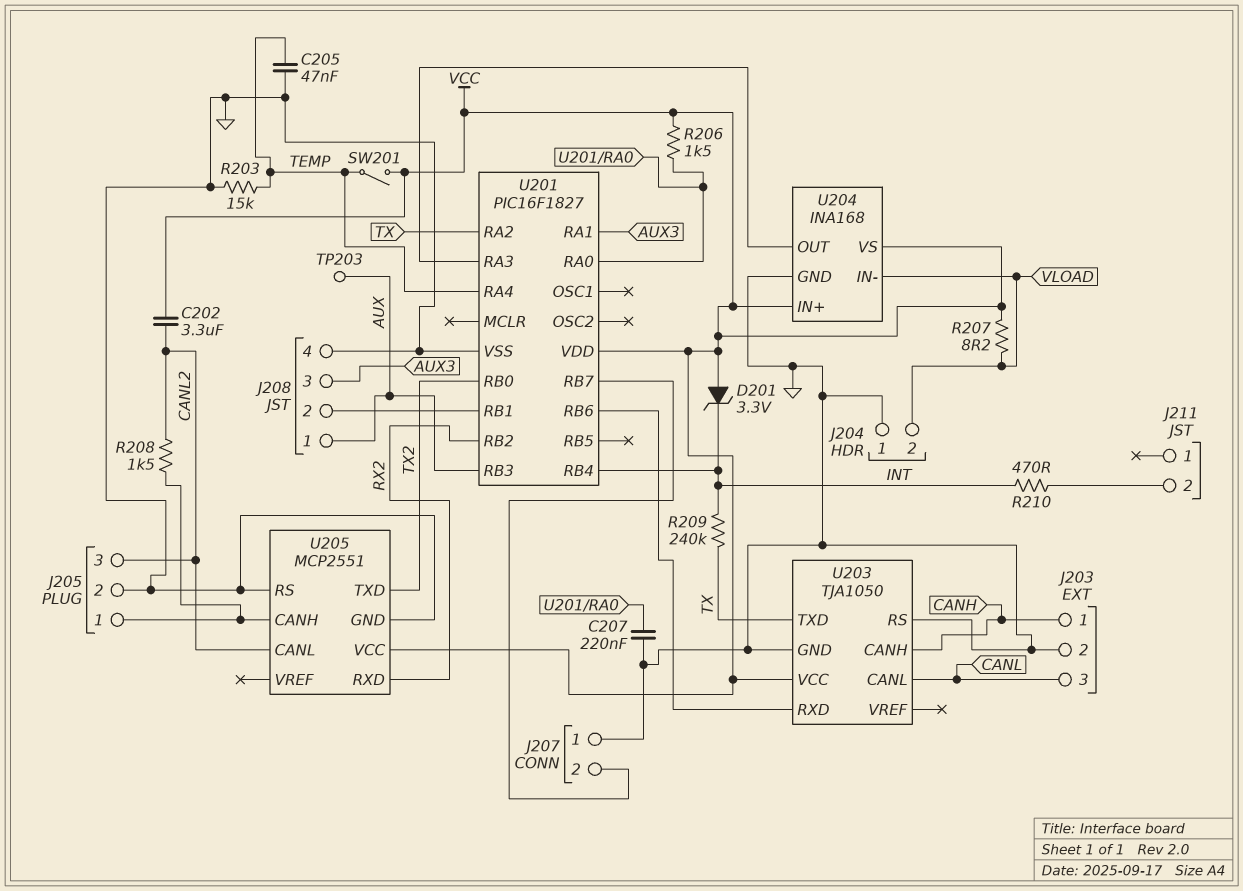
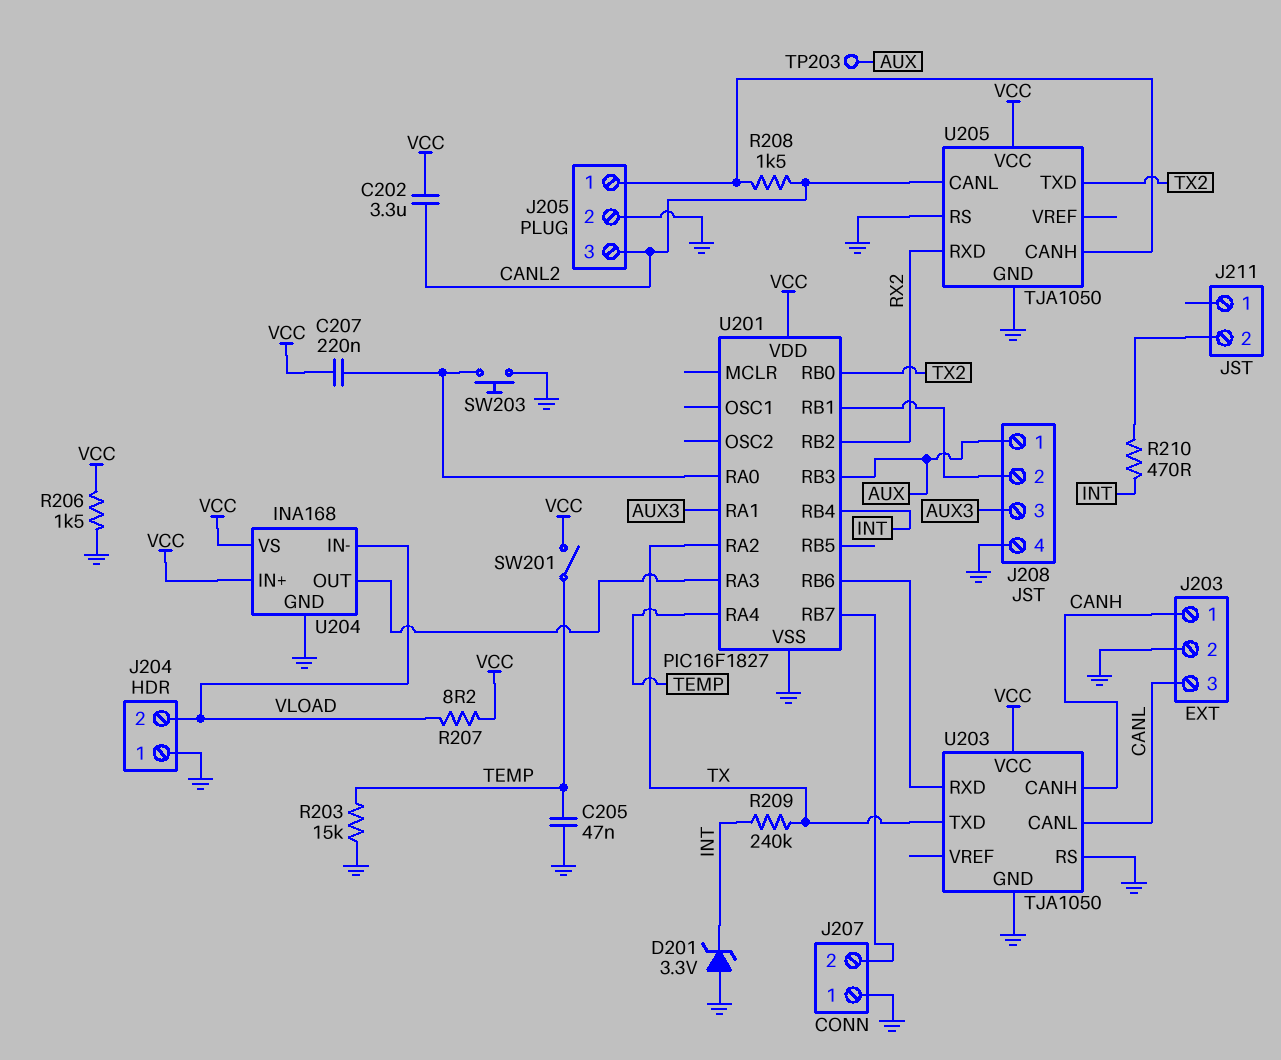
C207: 220nF (GND, U201/RA0) -> 220nF (U201/RA0, VCC)
D201: zener 3.3V (A VCC, K INT) -> zener 3.3V (A GND, K INT)
R206: 1.5k (U201/RA0, VCC) -> 1.5k (GND, VCC)
SW203: none -> button (GND, U201/RA0)
U205: MCP2551 -> TJA1050

